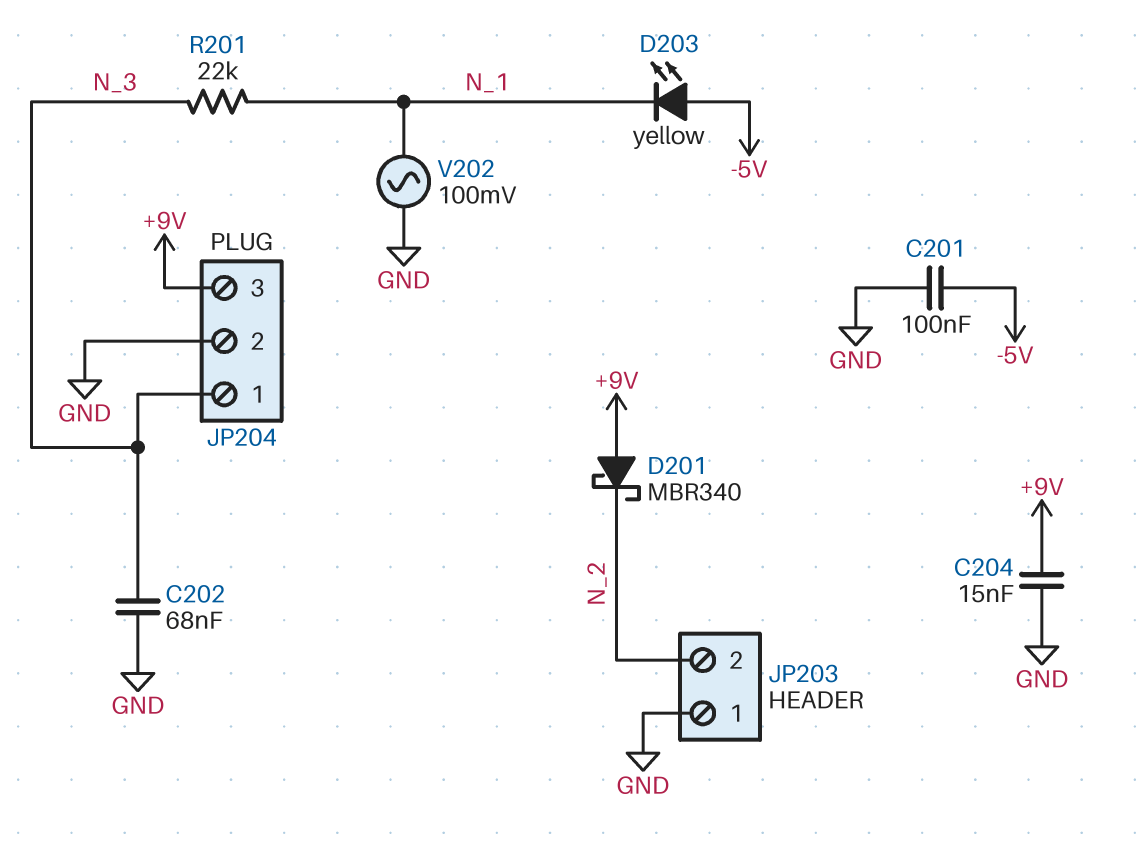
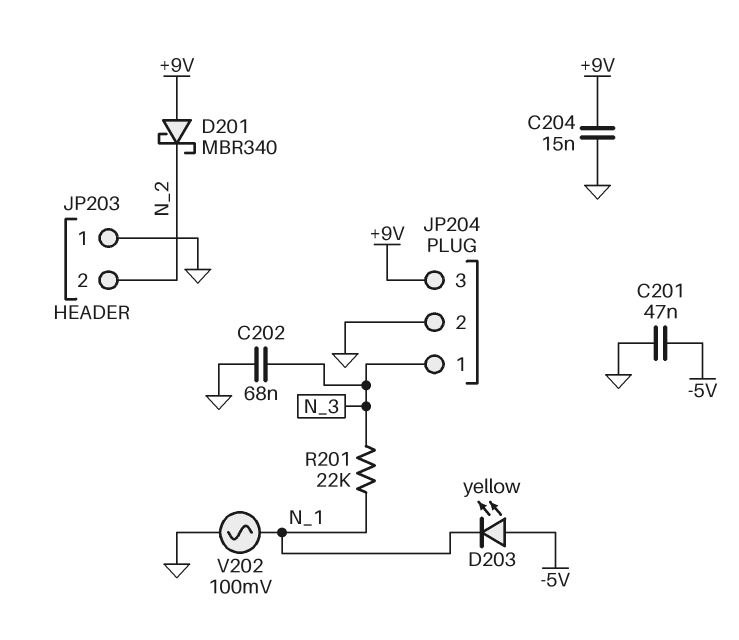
C201: 100nF (-5V, GND) -> 47nF (-5V, GND)

